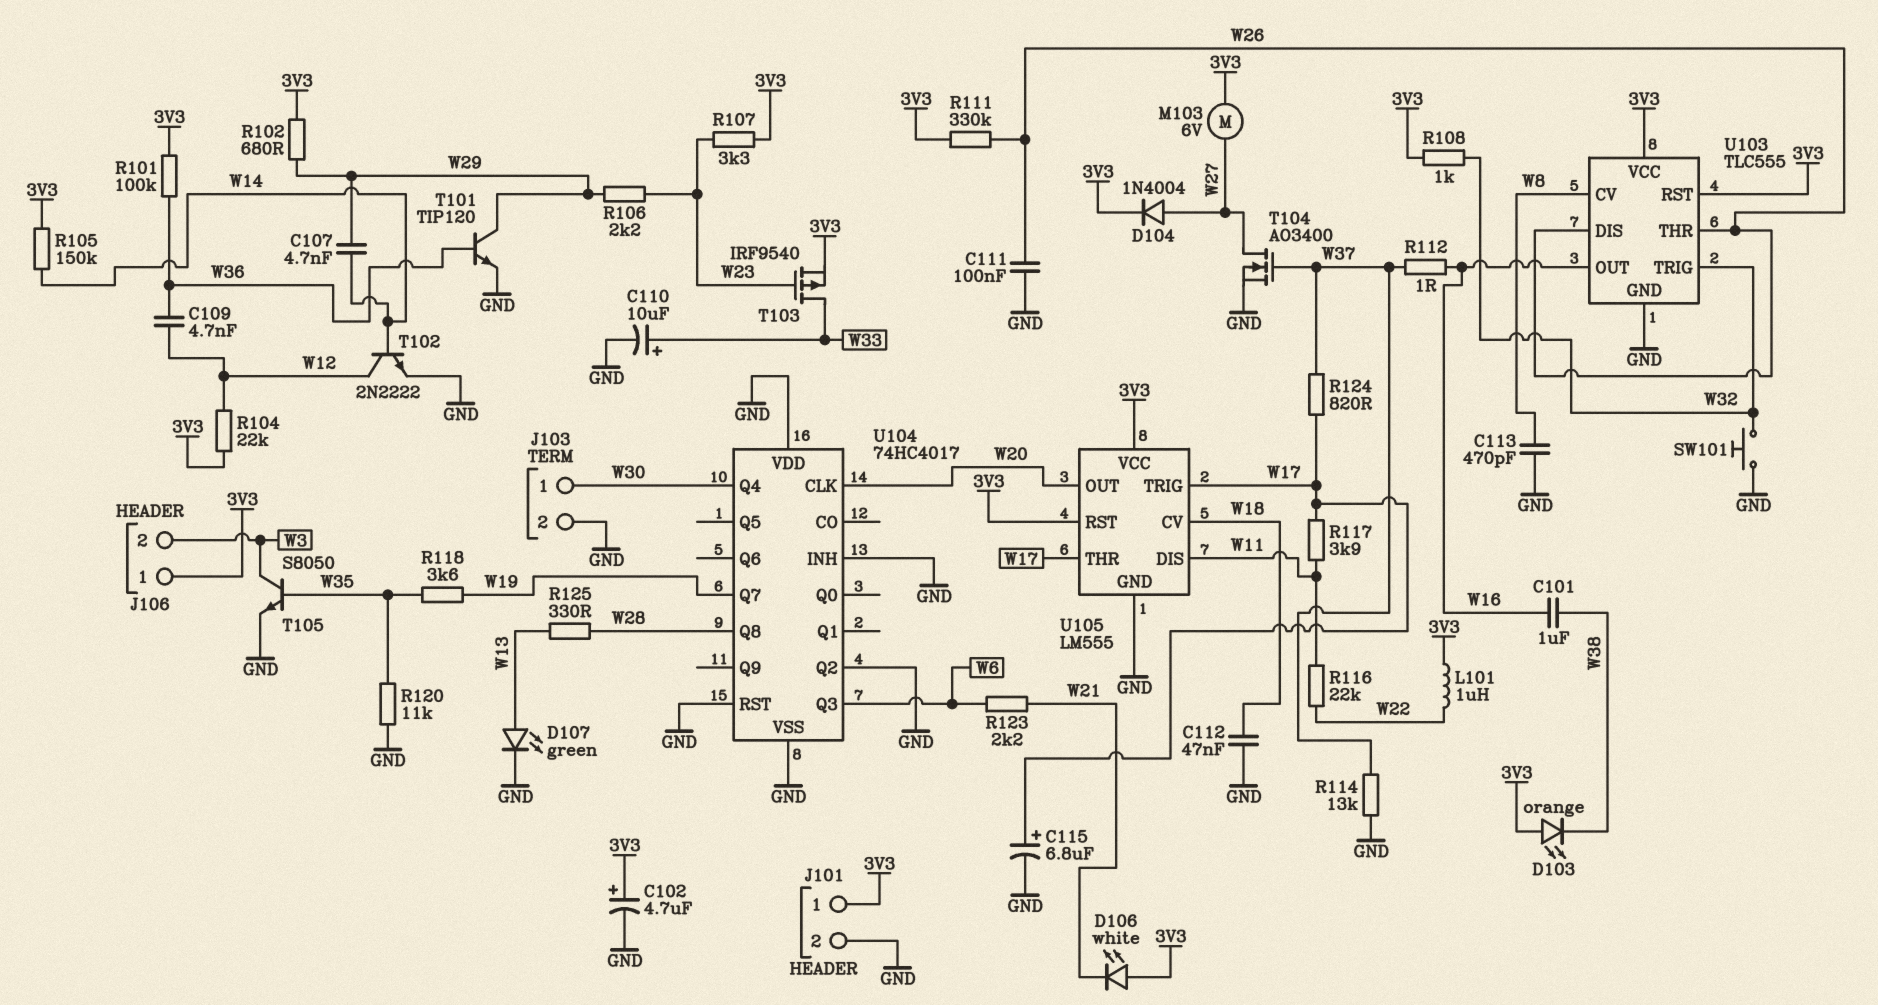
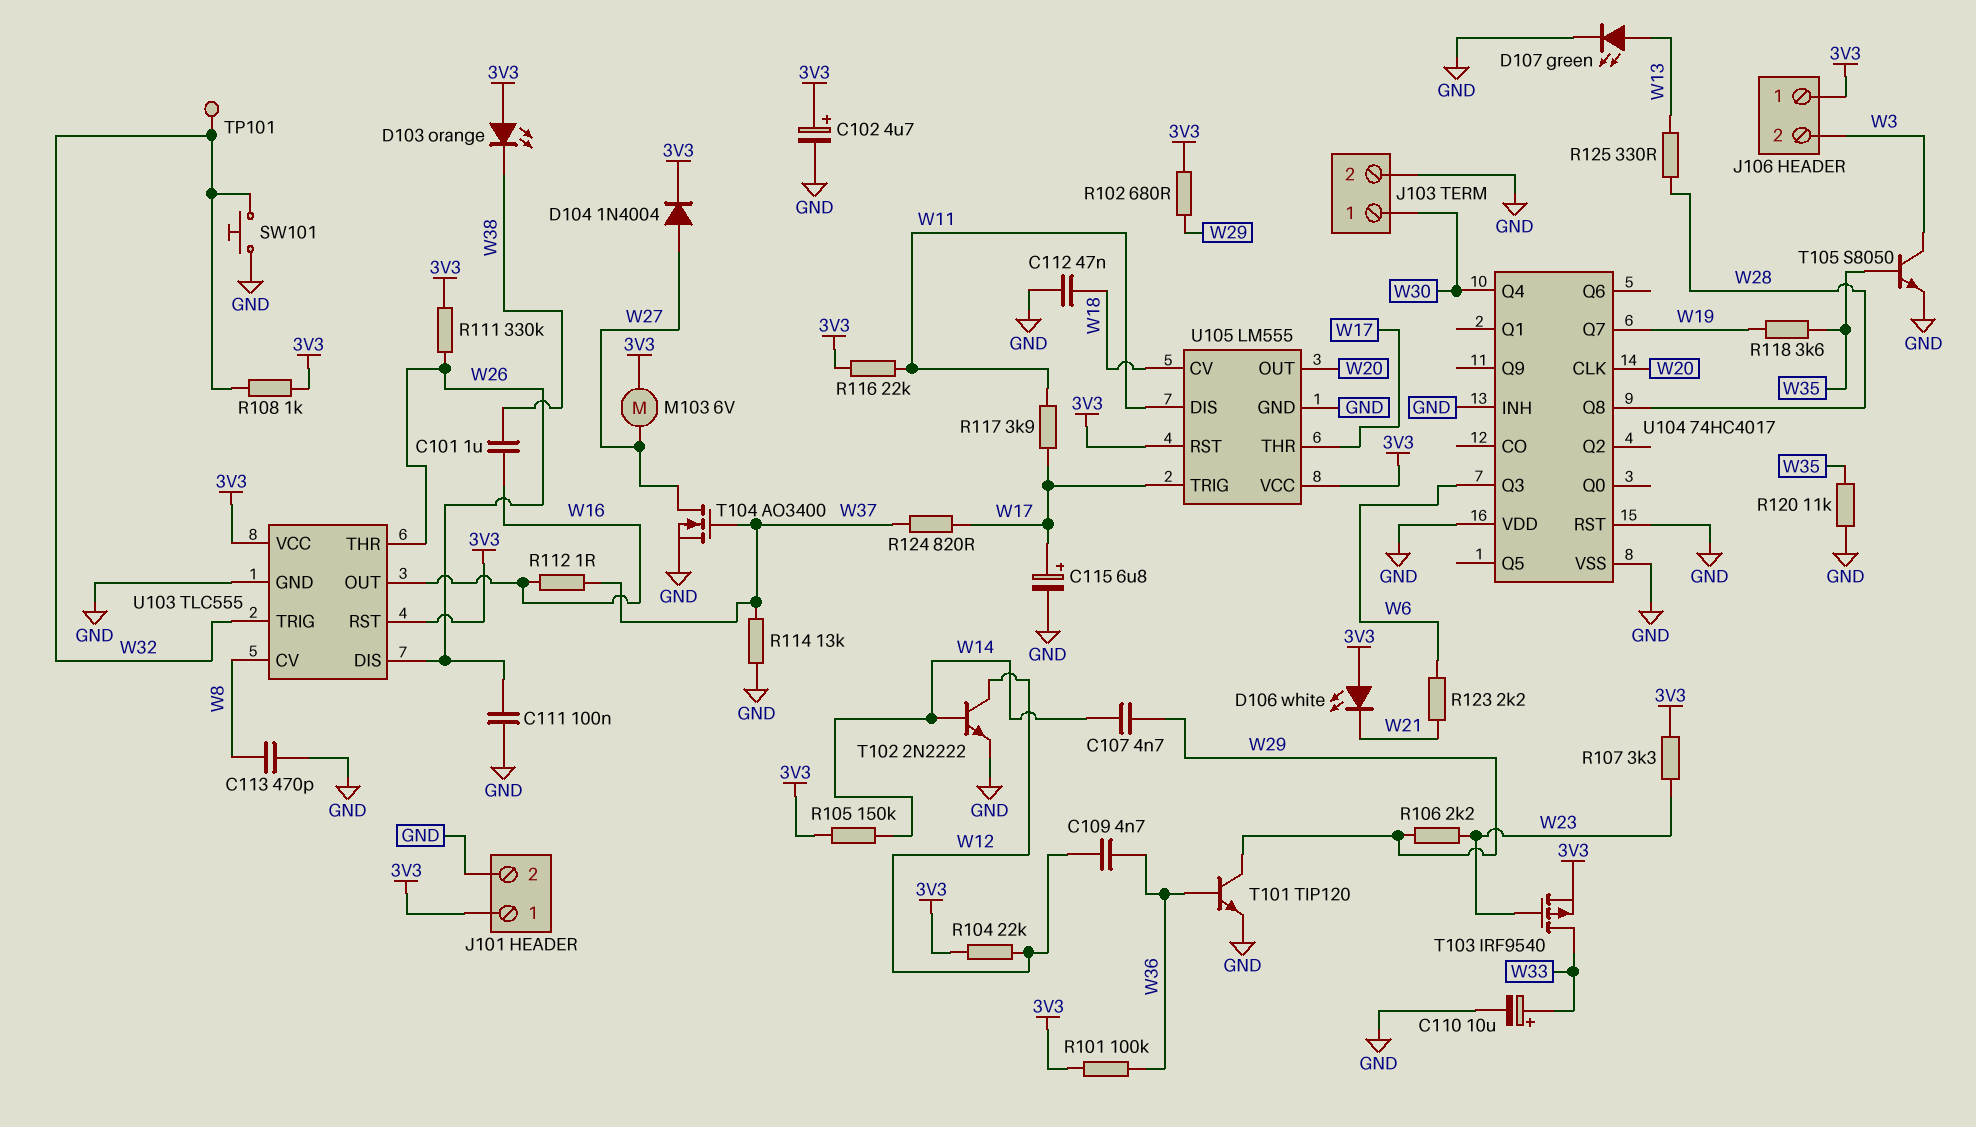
L101: 1uH (3V3, W22) -> none
R116: 22k (W11, W22) -> 22k (3V3, W11)
TP101: none -> test point (W32)
U104 pin Q2: GND -> none

